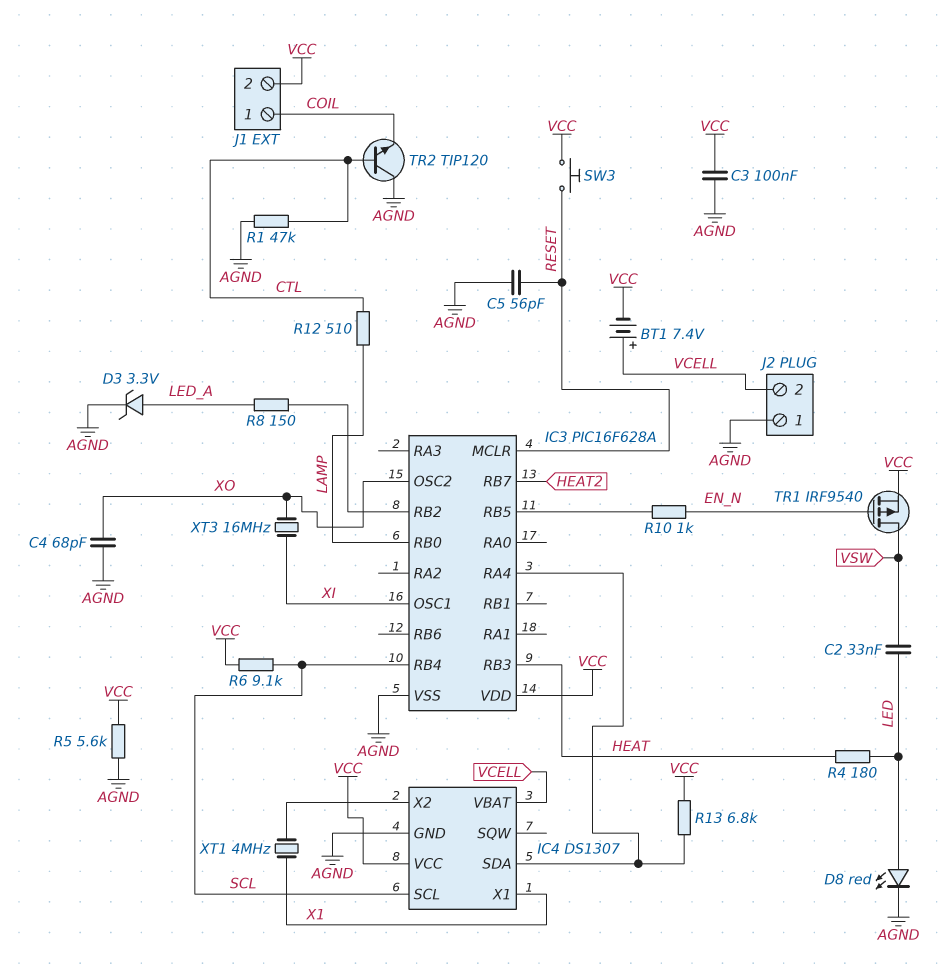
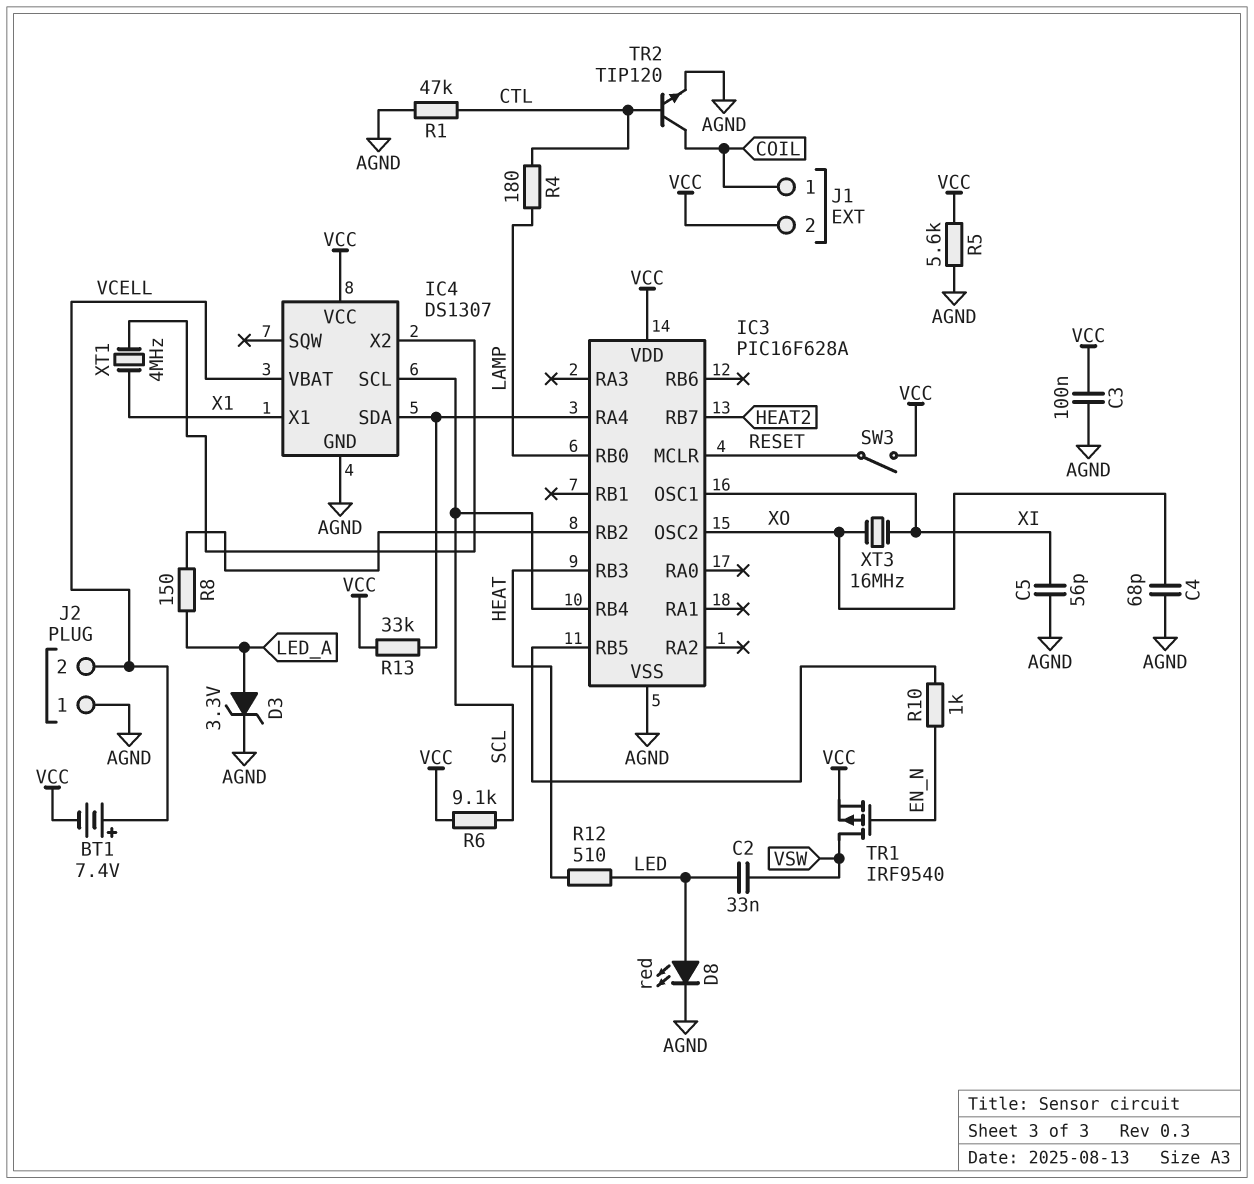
C5: 56pF (AGND, RESET) -> 56pF (AGND, XI)
R4: 180 (HEAT, LED) -> 180 (CTL, LAMP)
R12: 510 (CTL, LAMP) -> 510 (HEAT, LED)
R13: 6.8k (IC3/RA4, VCC) -> 33k (IC3/RA4, VCC)
SW3: button (RESET, VCC) -> switch (RESET, VCC)
TR2: NPN TIP120 (B CTL, C AGND, E COIL) -> NPN TIP120 (B CTL, C COIL, E AGND)

